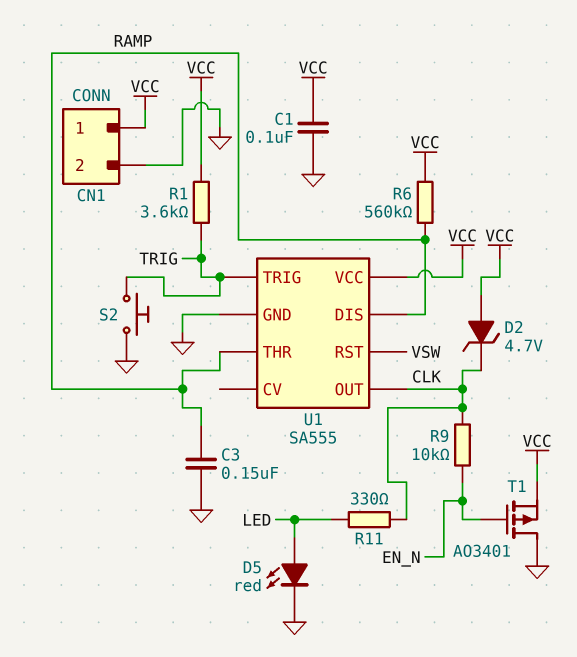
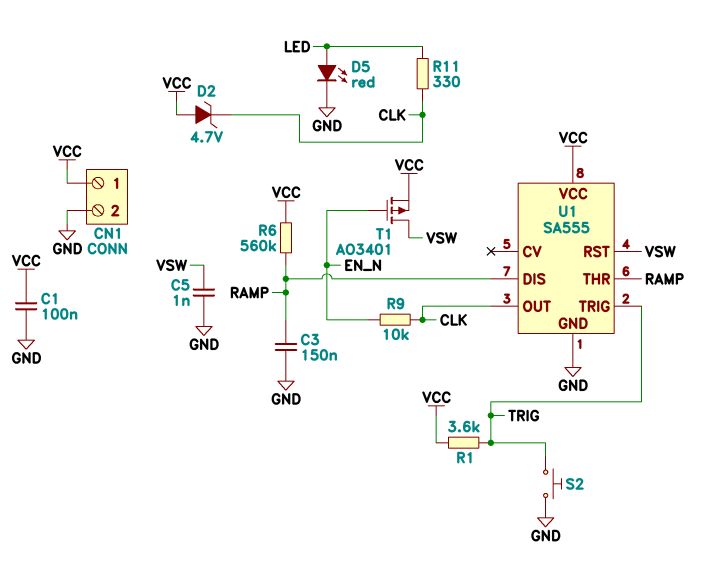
C5: none -> 1nF (GND, VSW)
T1: PMOS AO3401 (G EN_N, D GND, S VCC) -> PMOS AO3401 (G EN_N, D VSW, S VCC)

